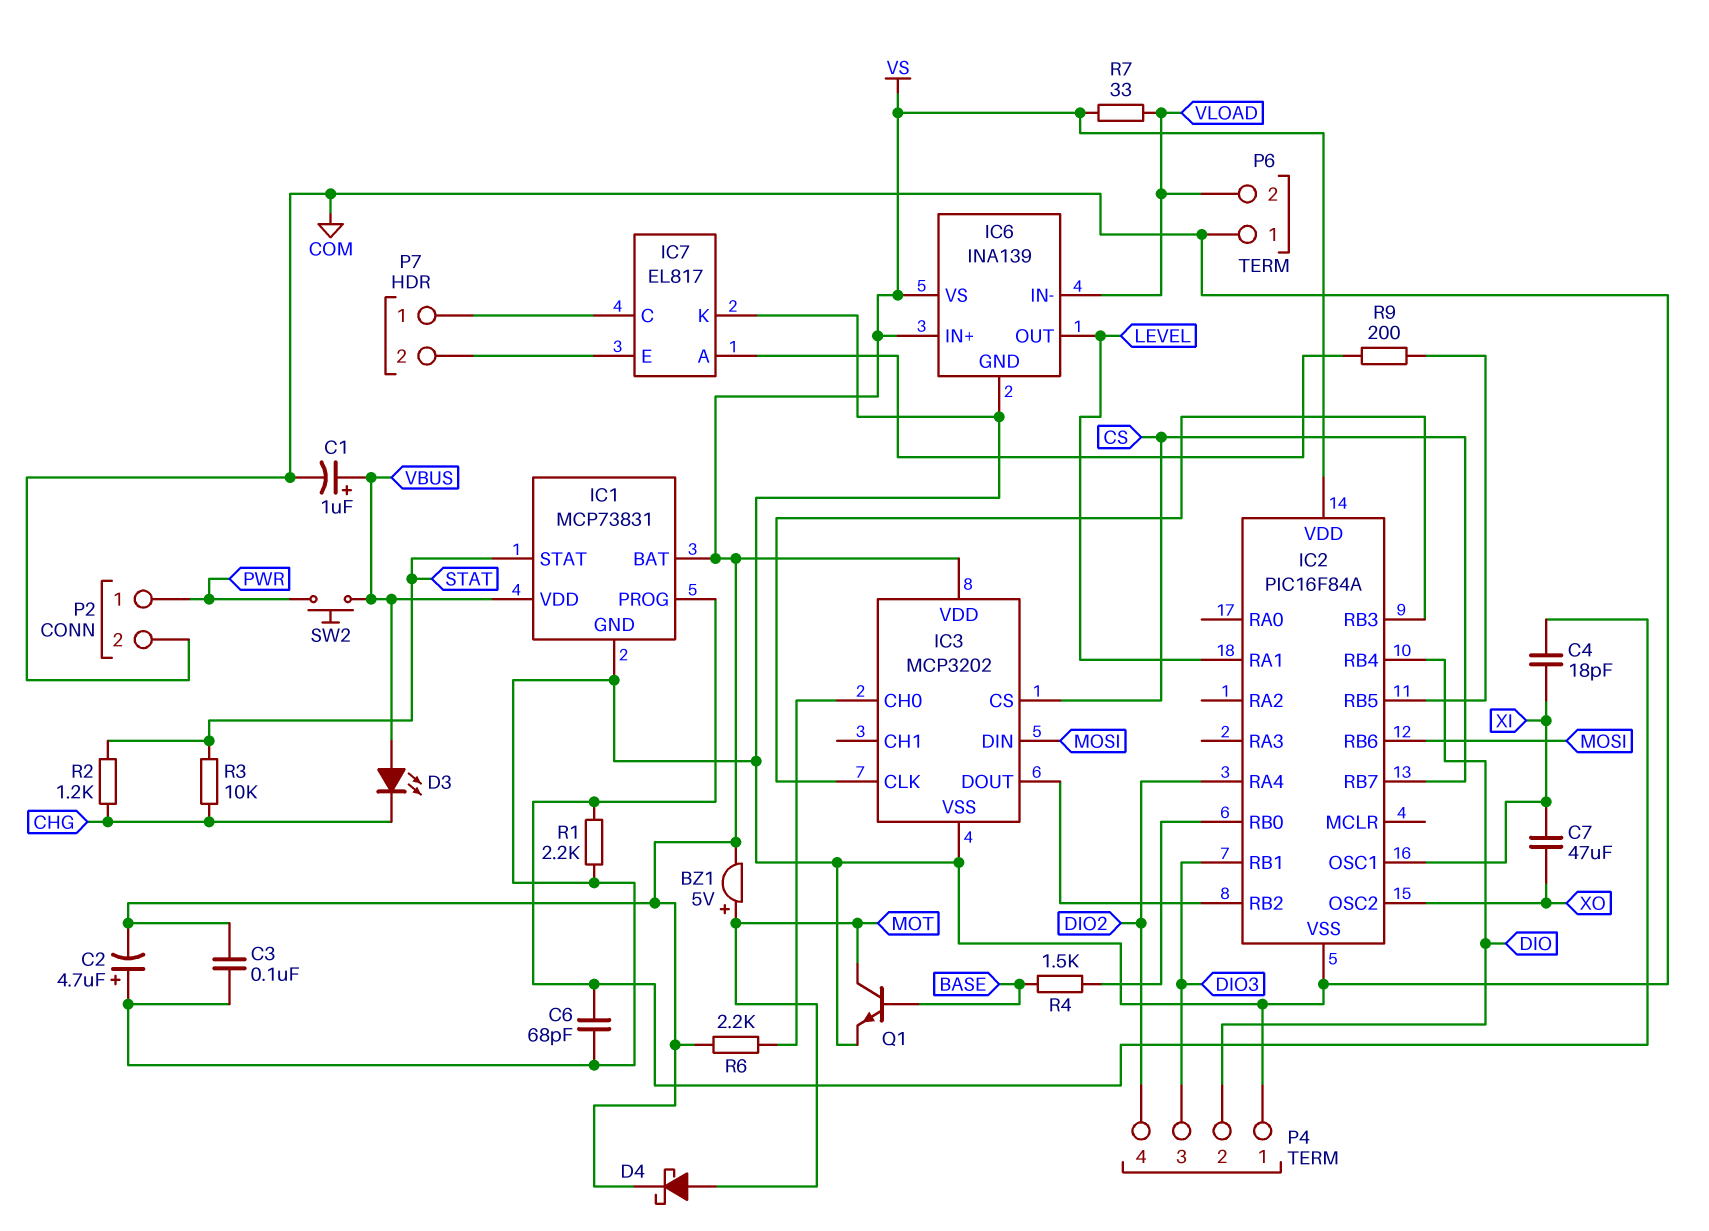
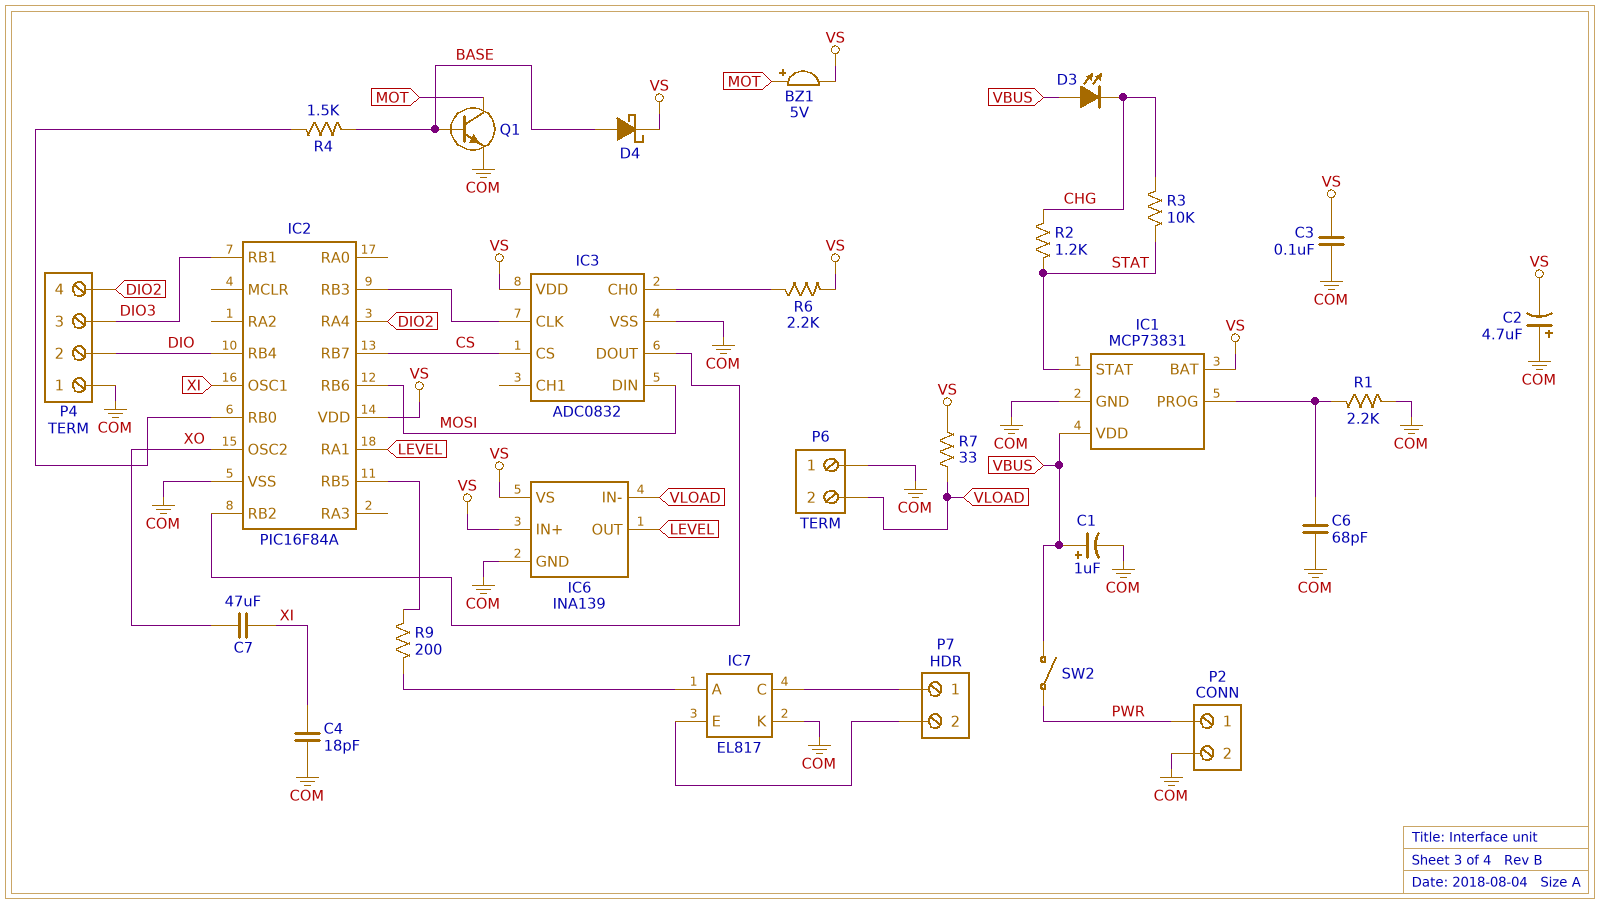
C4: 18pF (IC1/PROG, XI) -> 18pF (COM, XI)
D4: schottky (A MOT, K VS) -> schottky (A BASE, K VS)
IC3: MCP3202 -> ADC0832
SW2: button (PWR, VBUS) -> switch (PWR, VBUS)

